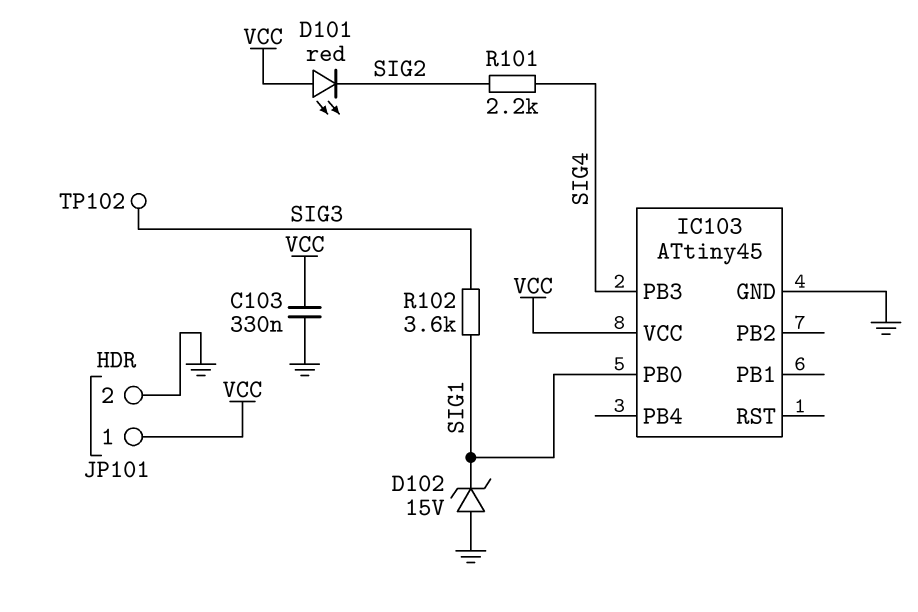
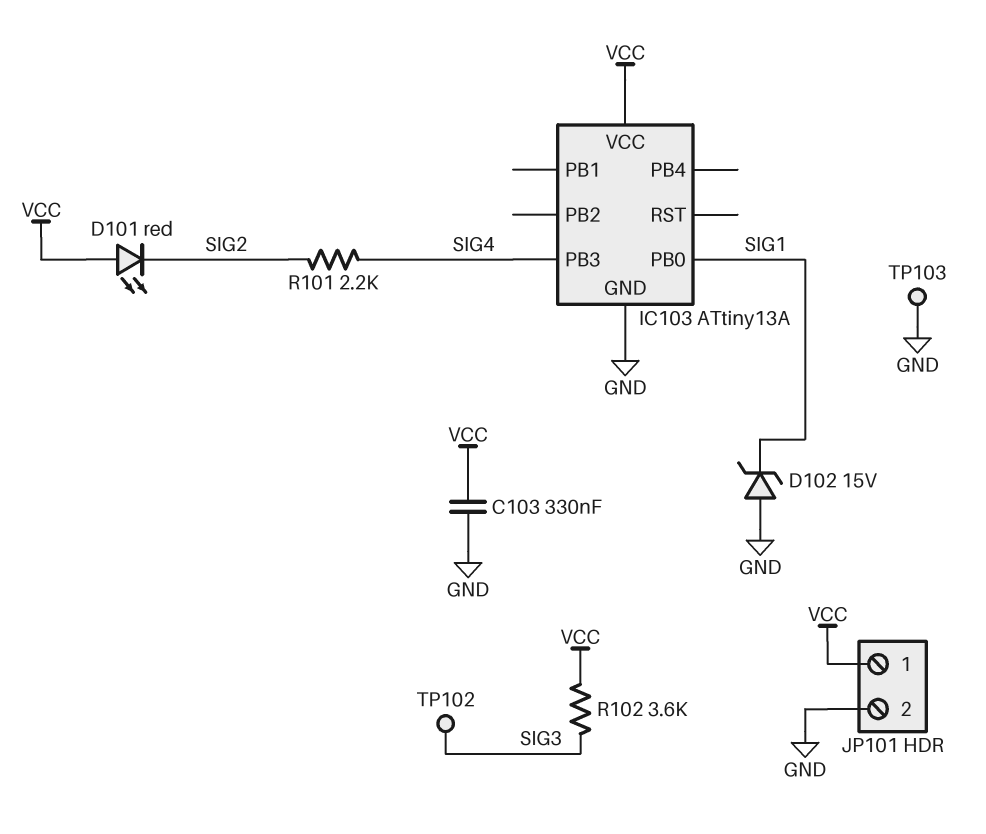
IC103: ATtiny45 -> ATtiny13A
R102: 3.6k (SIG1, SIG3) -> 3.6k (SIG3, VCC)
TP103: none -> test point (GND)

